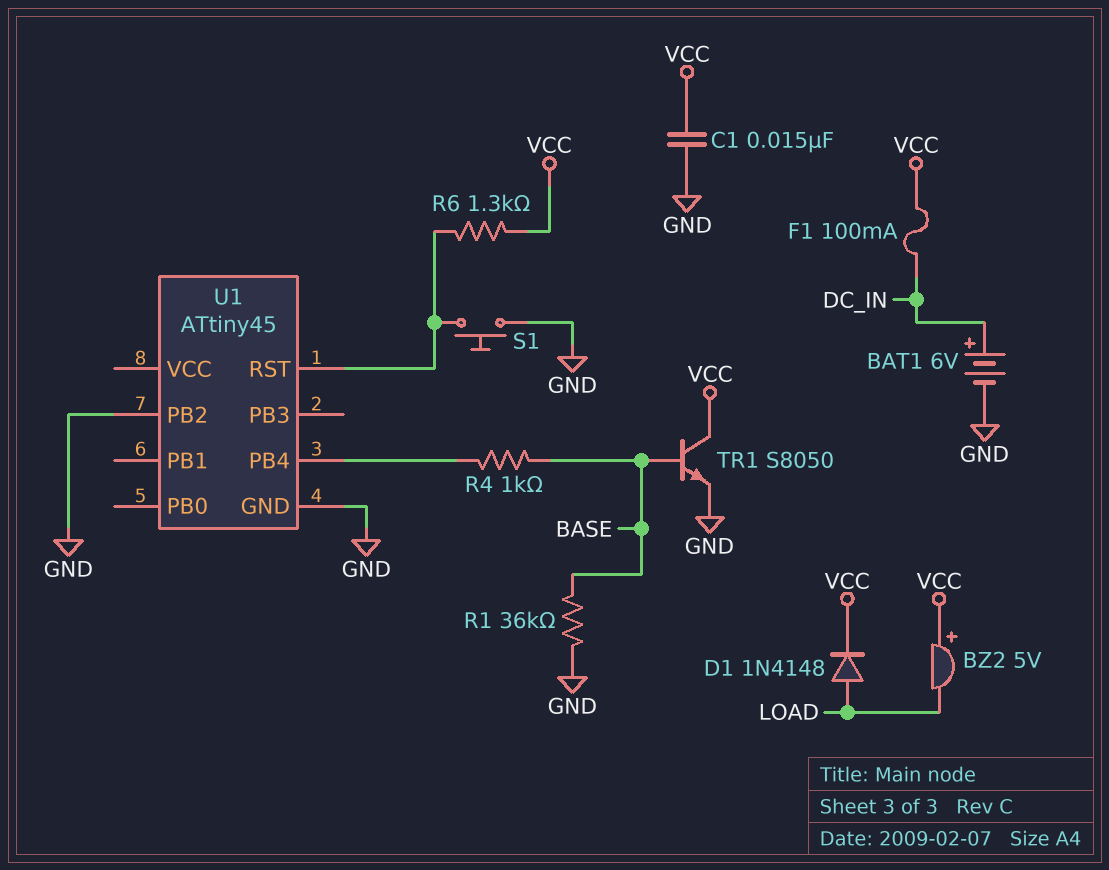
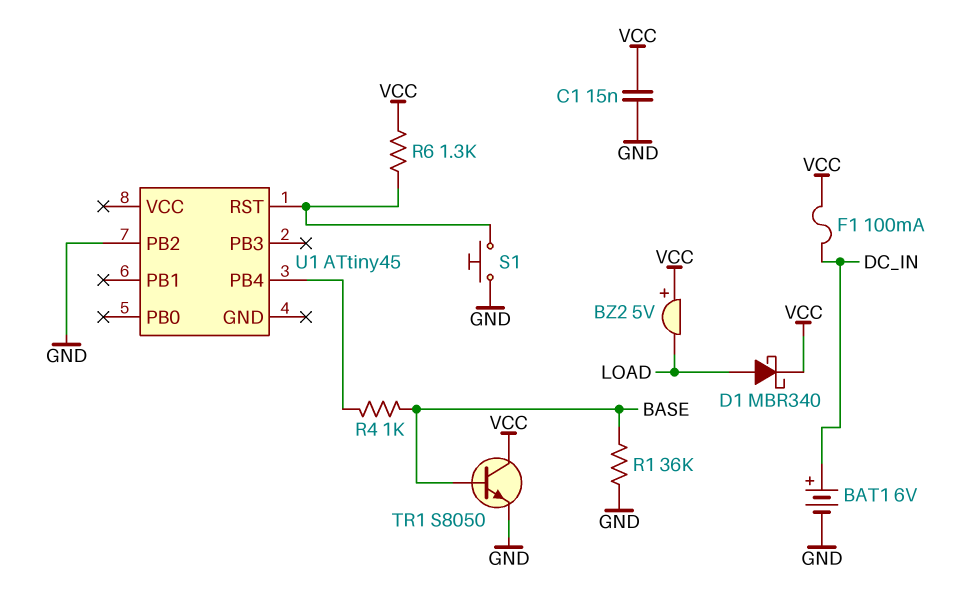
D1: diode 1N4148 (A LOAD, K VCC) -> schottky MBR340 (A LOAD, K VCC)
U1 pin GND: GND -> none

